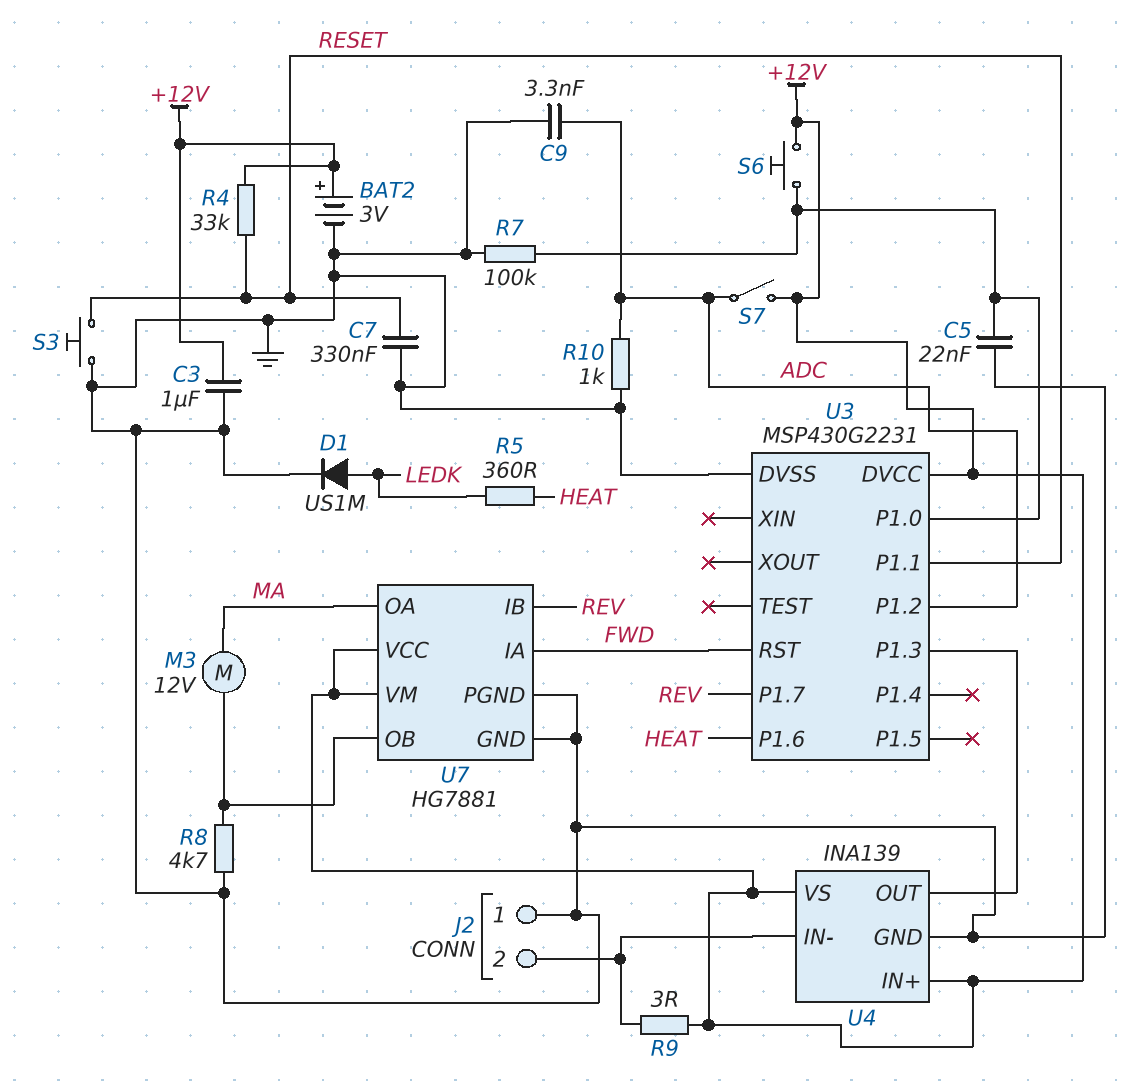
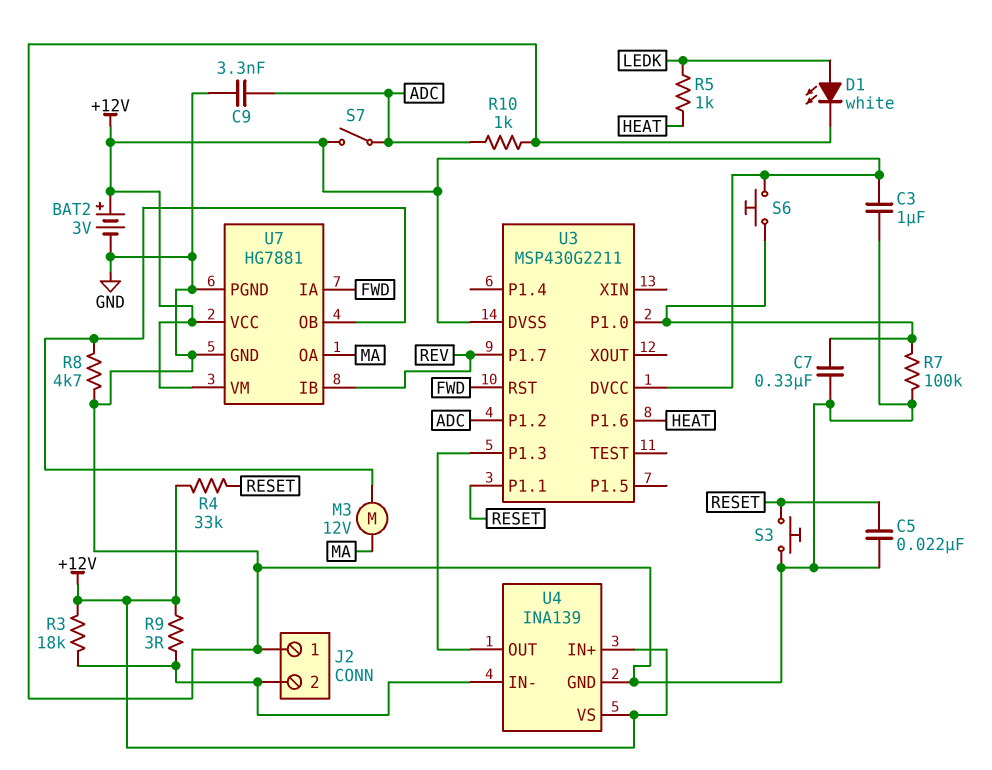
C5: 22nF (GND, U3/P1.0) -> 22nF (GND, RESET)
C7: 330nF (GND, RESET) -> 330nF (GND, U3/P1.0)
D1: diode US1M (A LEDK, K GND) -> LED white (A LEDK, K GND)
R3: none -> 18k (+12V, J2/2)
R5: 360 (HEAT, LEDK) -> 1k (HEAT, LEDK)
U3: MSP430G2231 -> MSP430G2211
U3 pin DVSS: GND -> +12V

